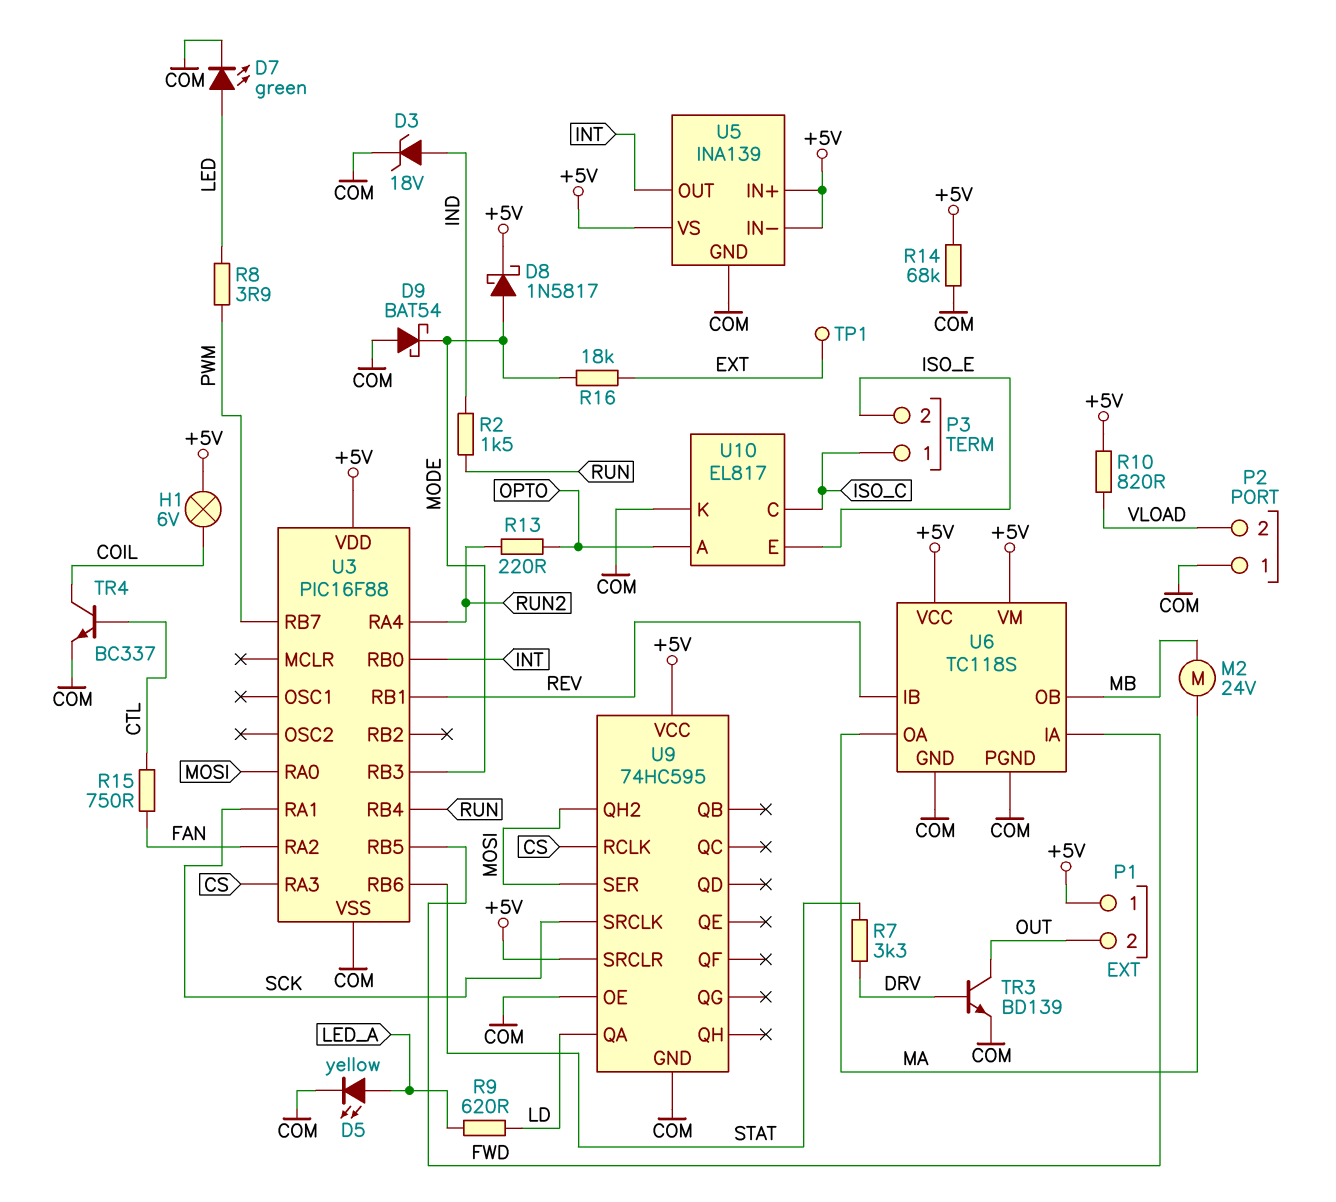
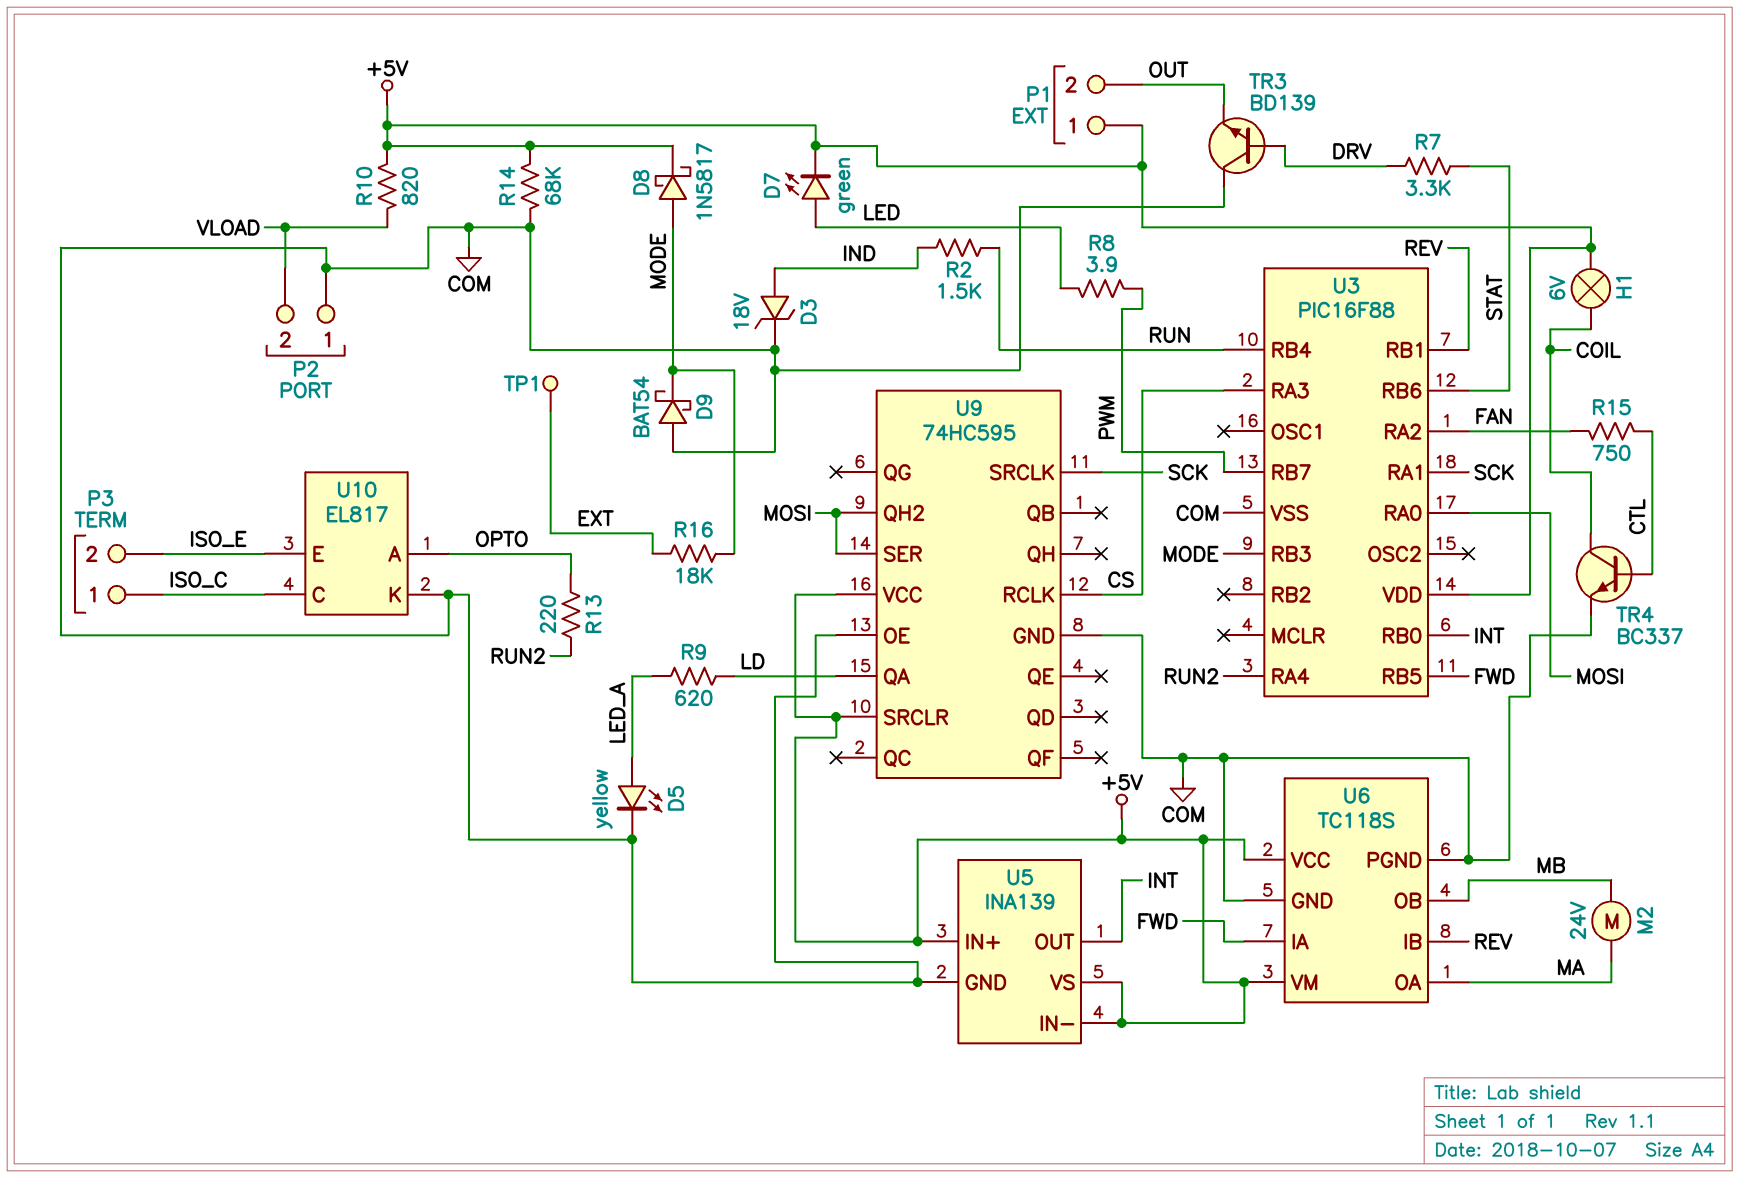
D7: LED green (A LED, K COM) -> LED green (A LED, K +5V)
TR3: NPN BD139 (B DRV, C OUT, E COM) -> NPN BD139 (B DRV, C COM, E OUT)

